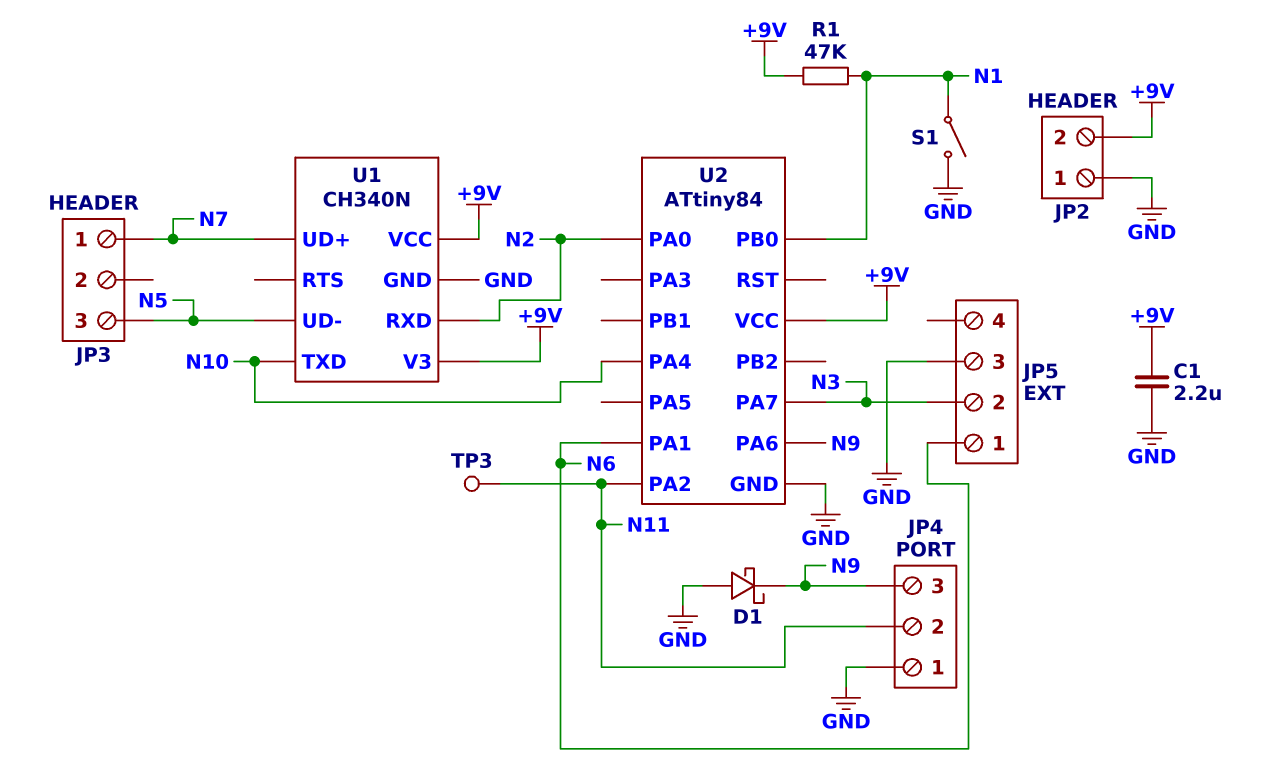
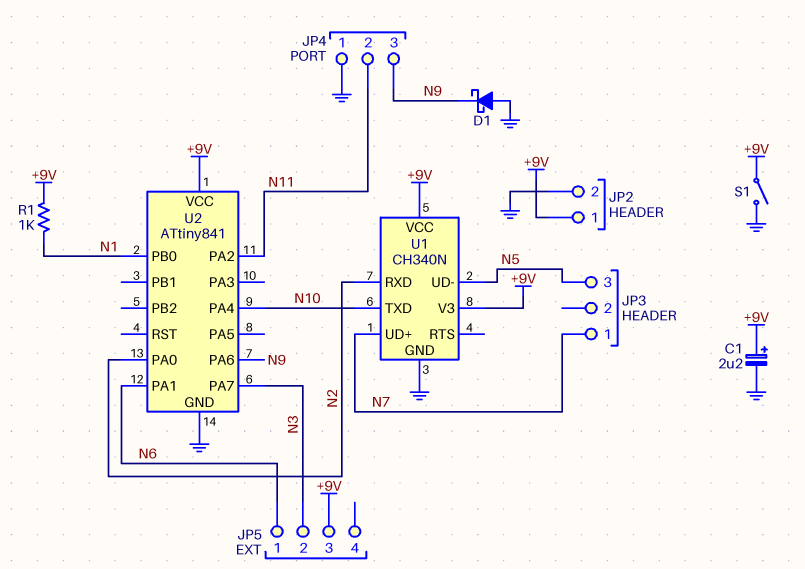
C1: 2.2uF (+9V, GND) -> 2.2uF (plus +9V, minus GND)
JP2 pin 1: GND -> +9V
JP2 pin 2: +9V -> GND
JP5 pin 3: GND -> +9V
R1: 47k (+9V, N1) -> 1k (+9V, N1)
S1: switch (GND, N1) -> switch (+9V, GND)
TP3: test point (N11) -> none
U2: ATtiny84 -> ATtiny841

